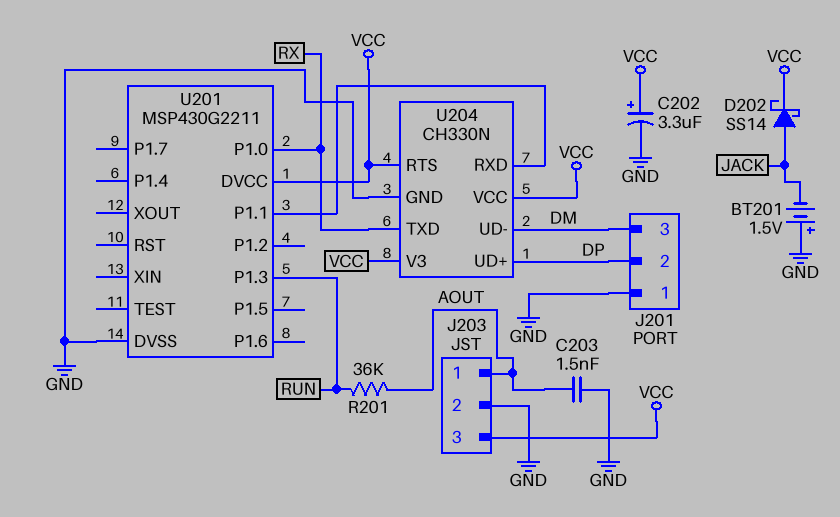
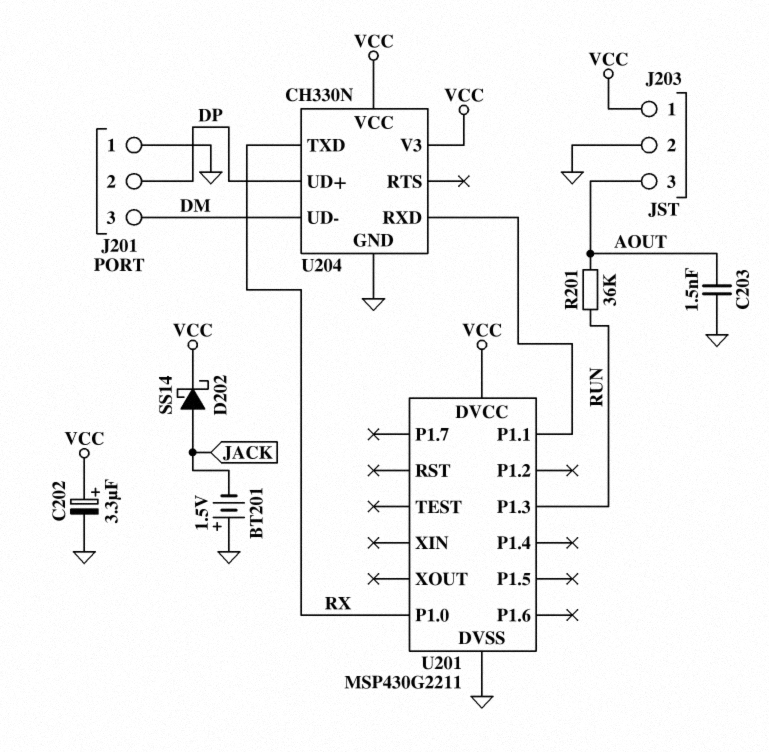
J203 pin 1: AOUT -> VCC
J203 pin 3: VCC -> AOUT
U204 pin RTS: VCC -> none

